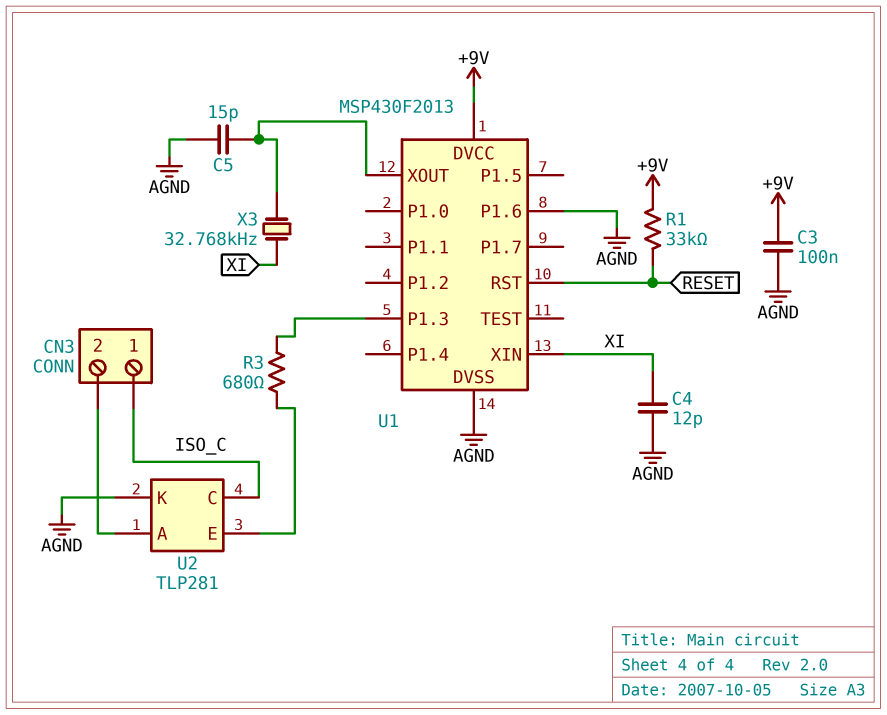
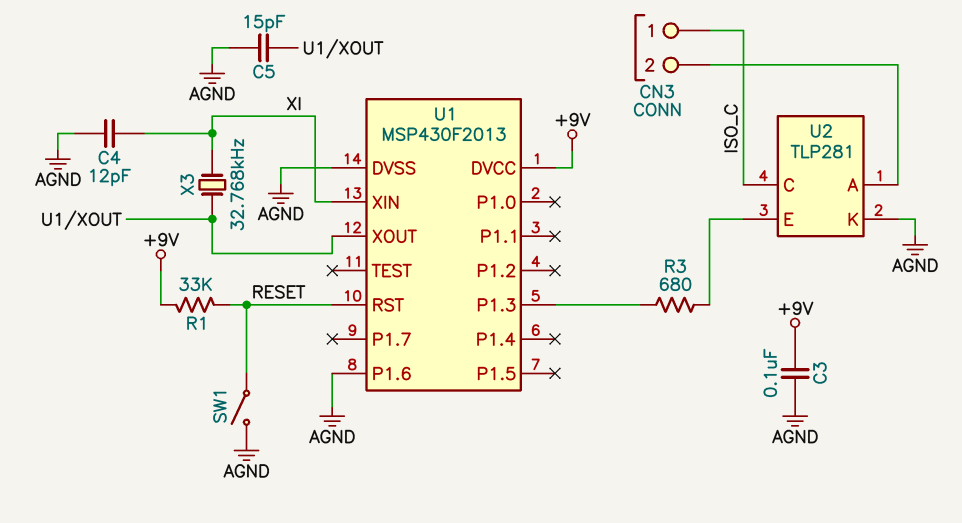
SW1: none -> switch (AGND, RESET)

